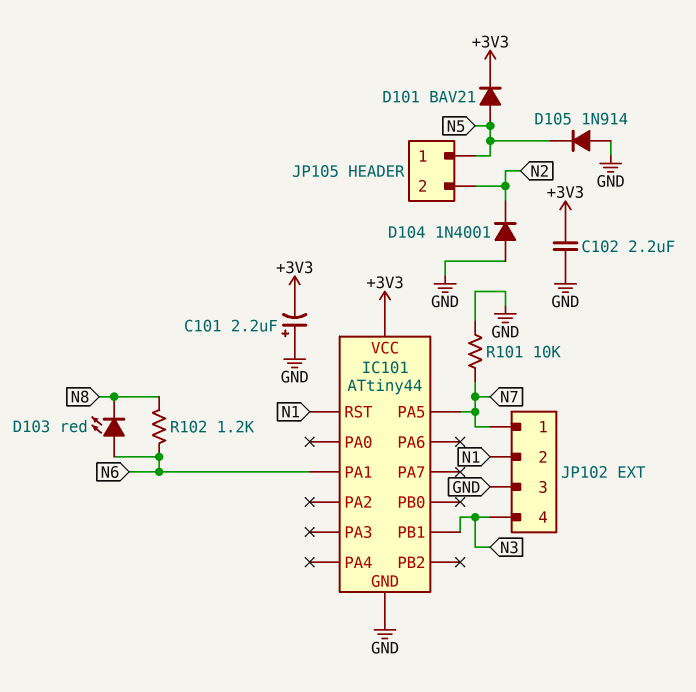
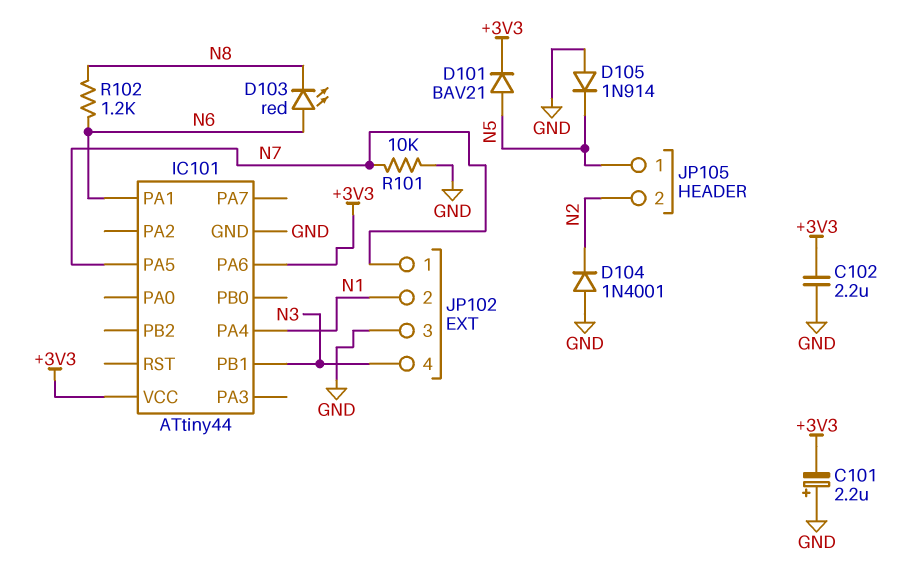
IC101 pin PA4: none -> N1
IC101 pin PA6: none -> +3V3
IC101 pin RST: N1 -> none

